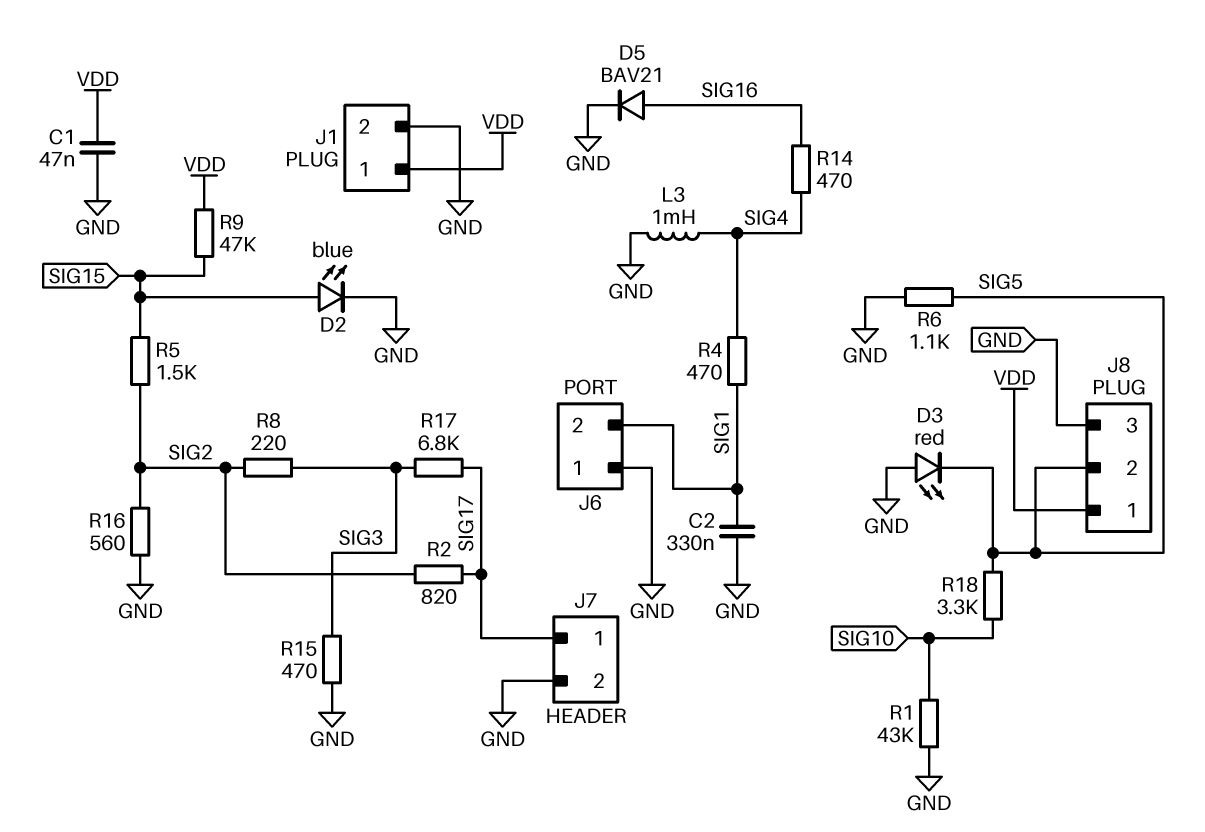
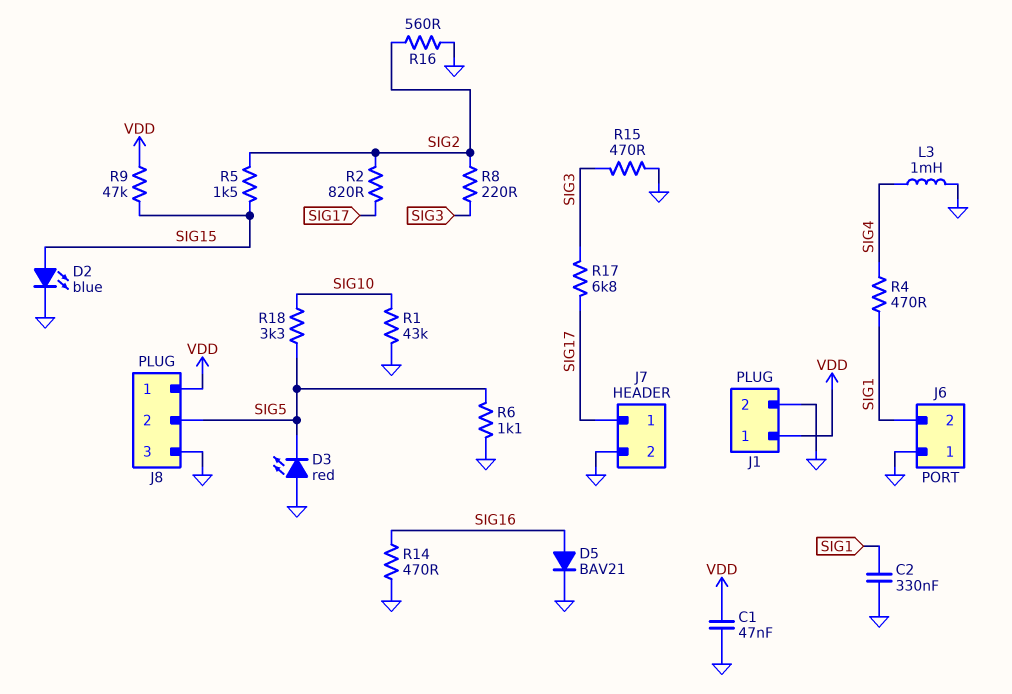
R14: 470 (SIG4, SIG16) -> 470 (GND, SIG16)

